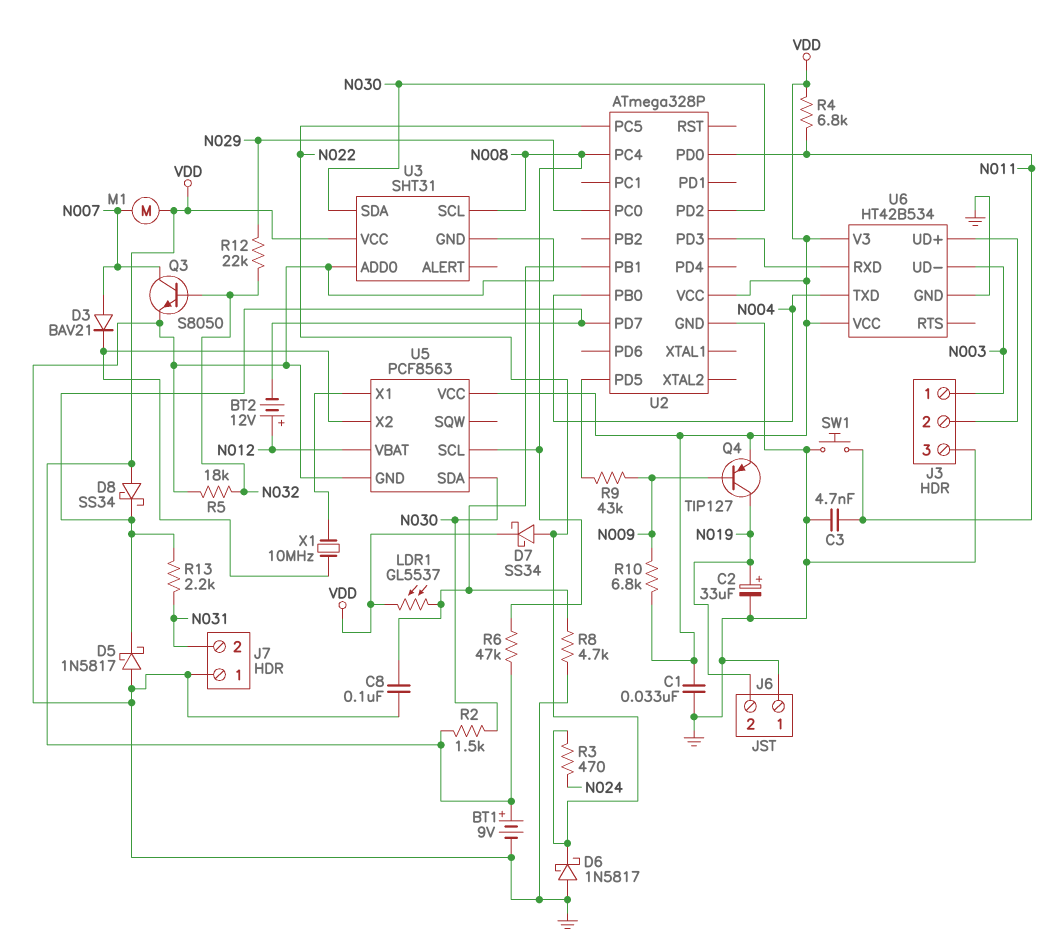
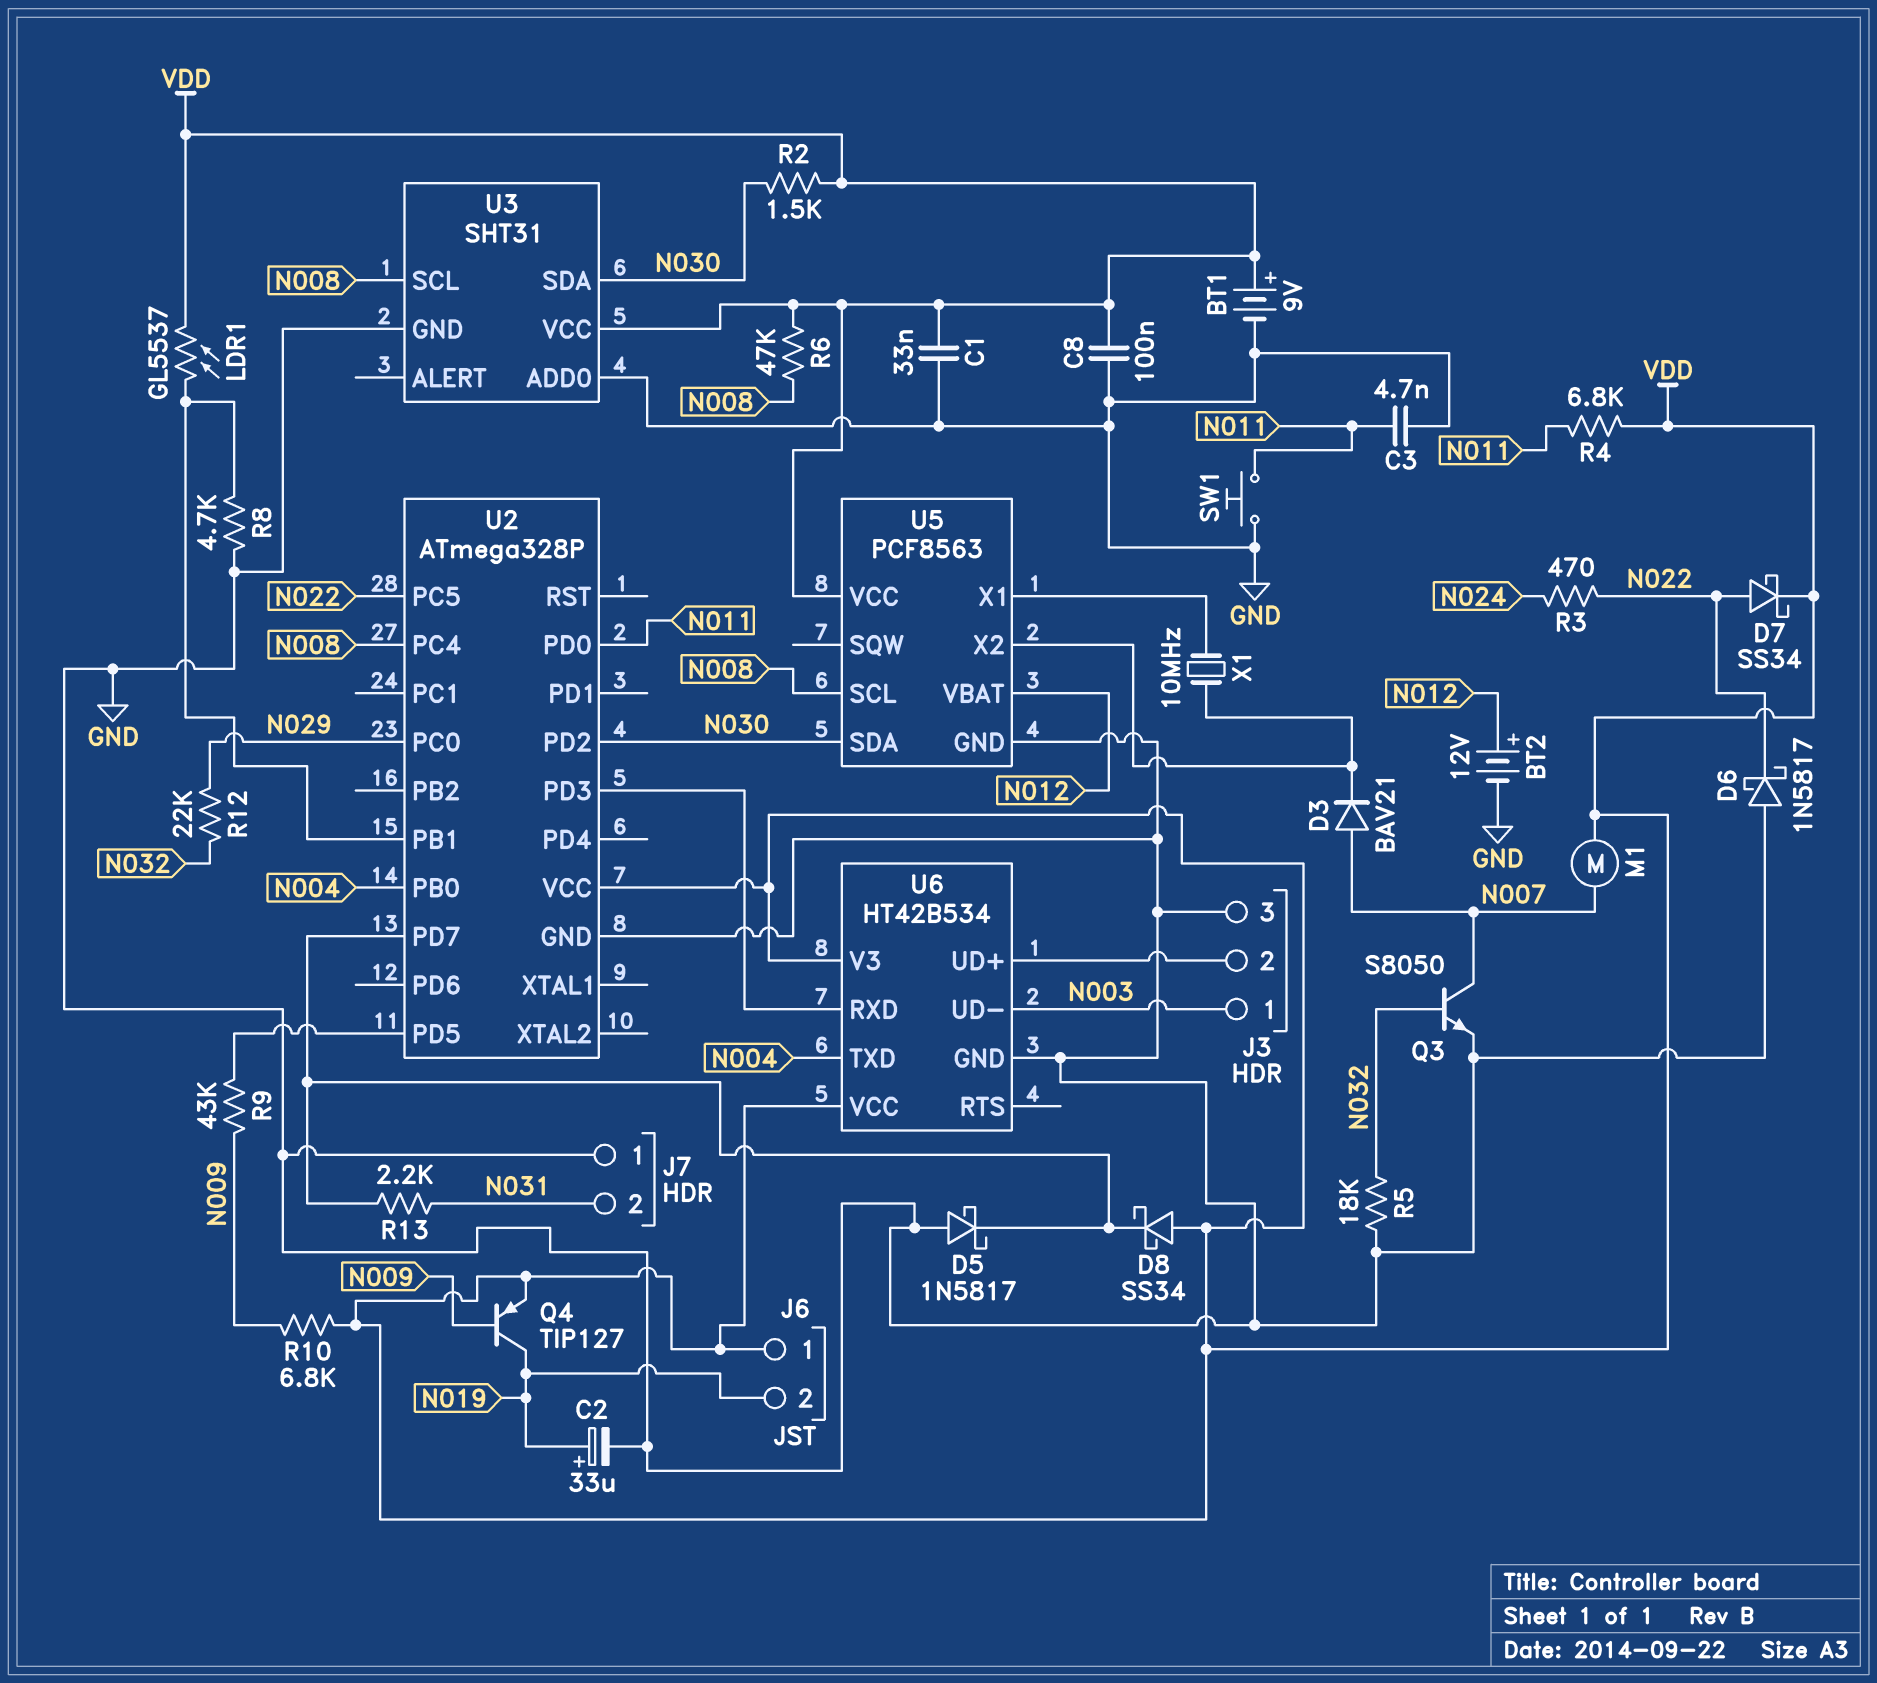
BT2: 12V (plus N012, minus U2/PD7) -> 12V (plus N012, minus GND)
C8: 100nF (GND, U2/PB1) -> 100nF (GND, VDD)
J6 pin 1: GND -> VDD

